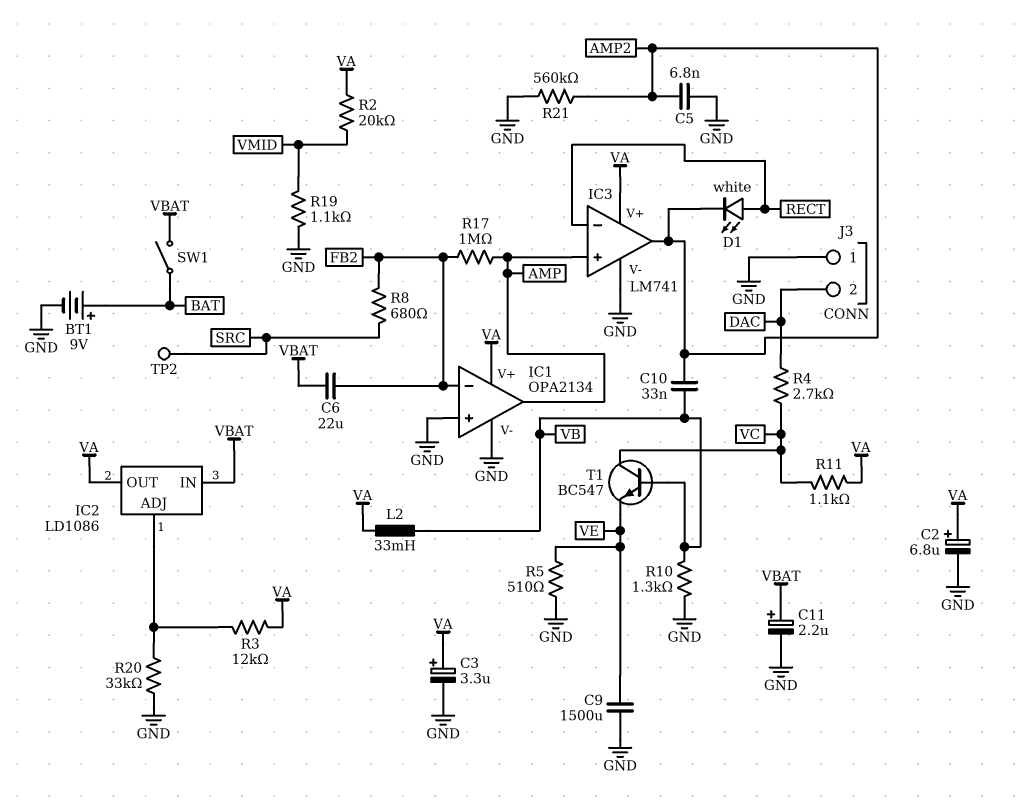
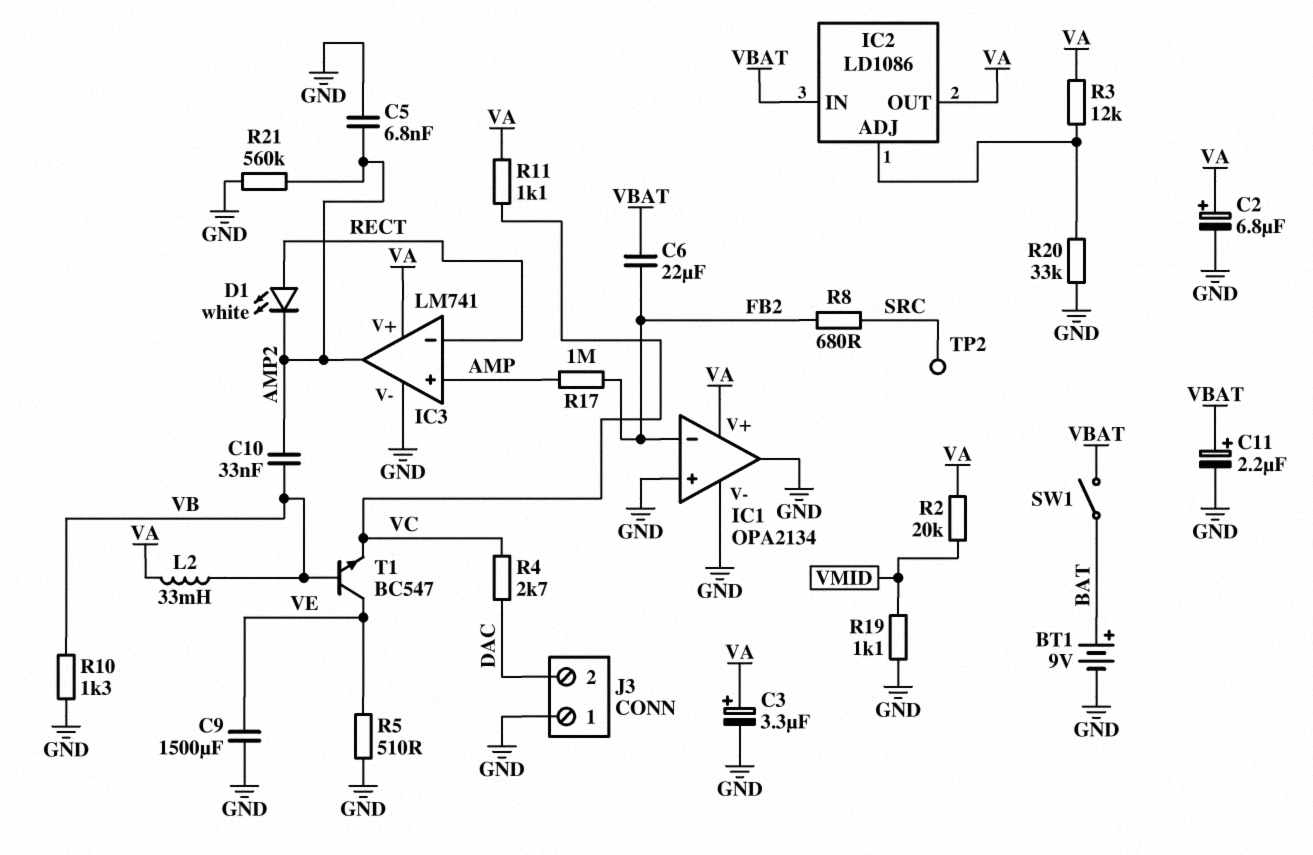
IC1 pin out: AMP -> GND
T1: NPN BC547 (B VB, C VC, E VE) -> NPN BC547 (B VB, C VE, E VC)

